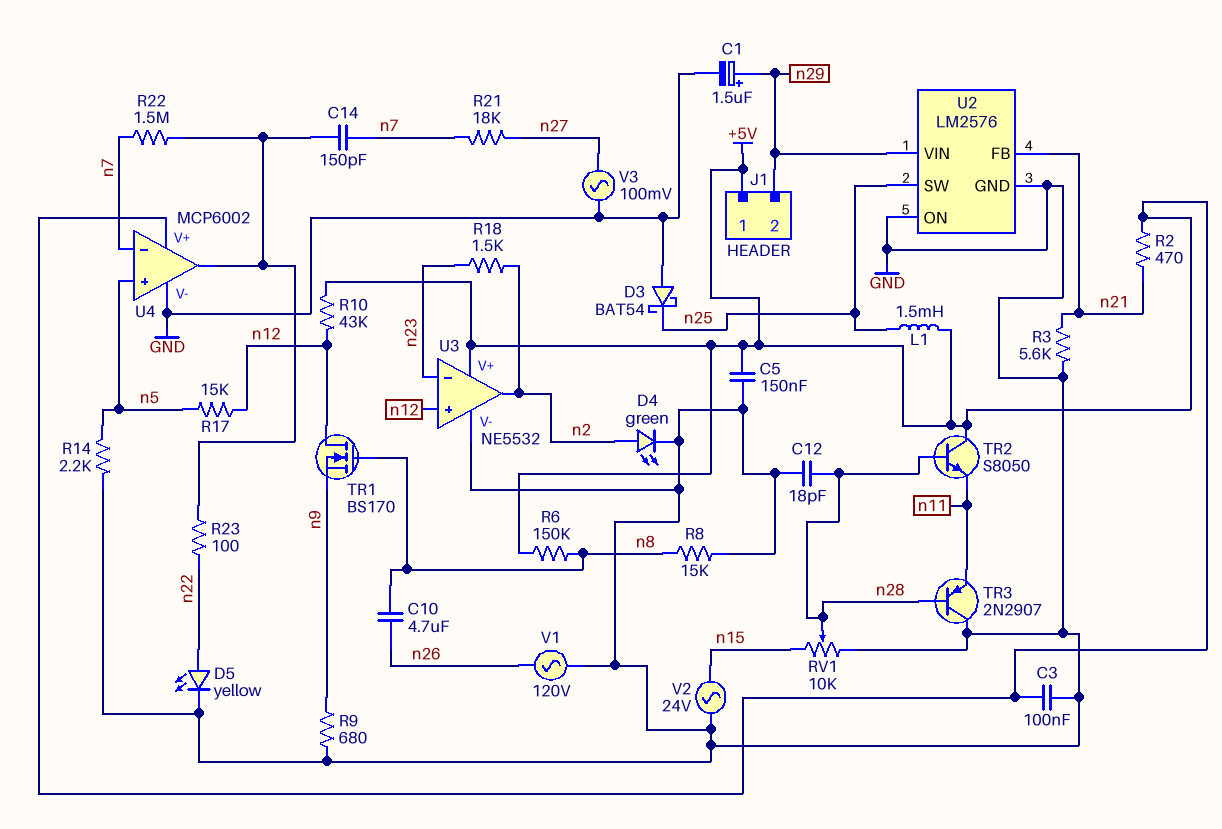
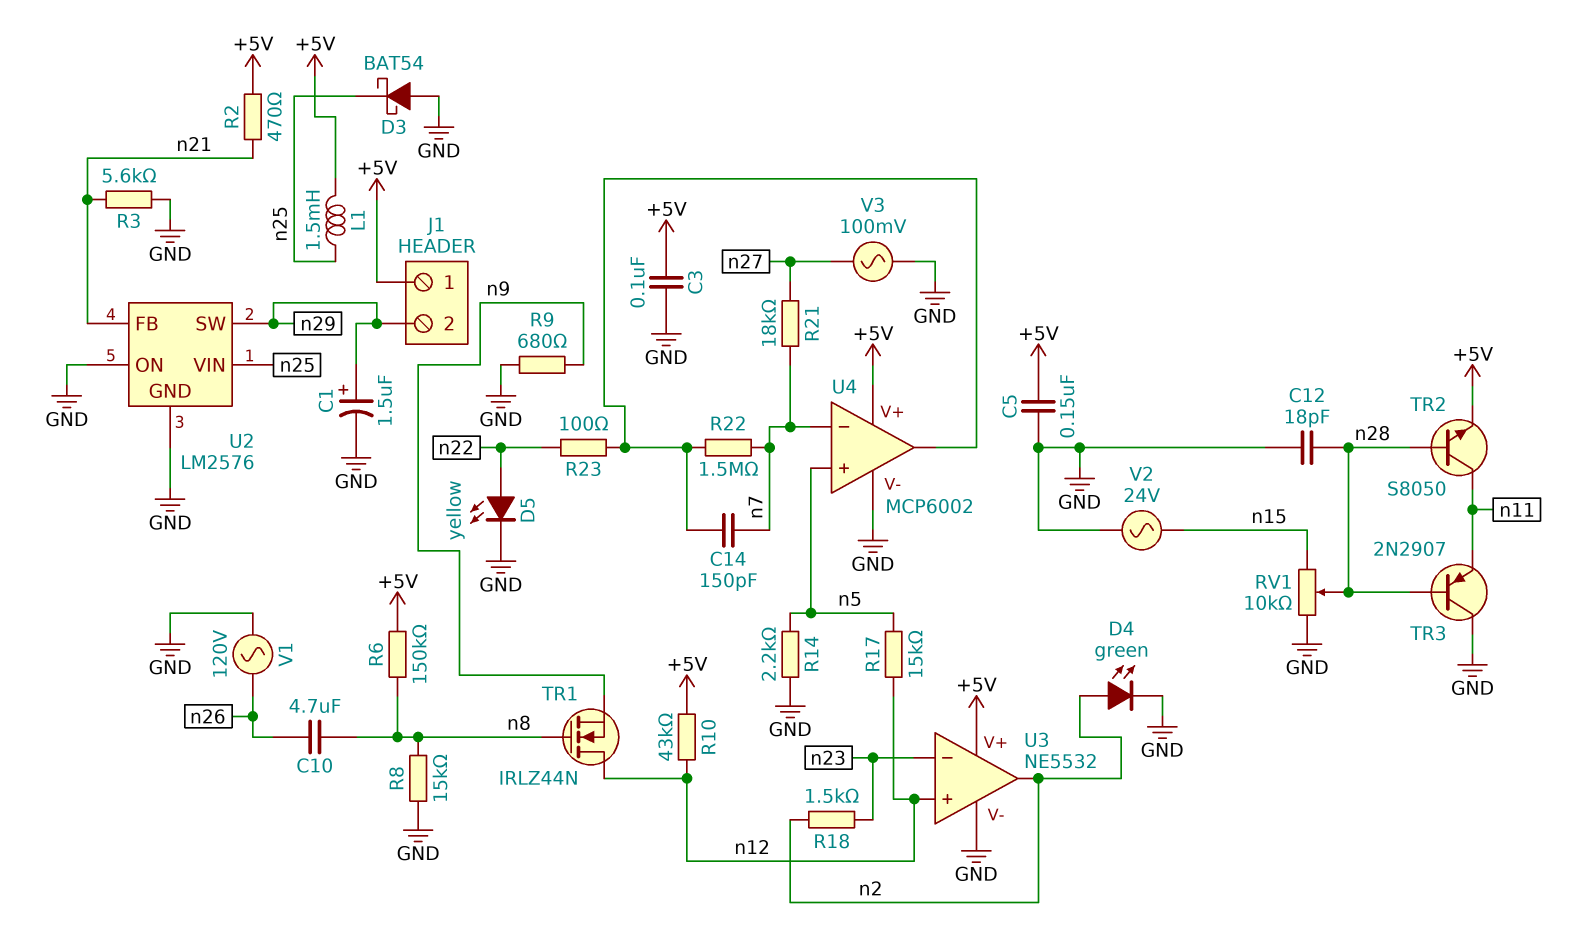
TR1: NMOS BS170 (G n8, D n12, S n9) -> NMOS IRLZ44N (G n8, D n12, S n9)
TR2: NPN S8050 (B n28, C +5V, E n11) -> NPN S8050 (B n28, C n11, E +5V)
U2 pin SW: n25 -> n29
U2 pin VIN: n29 -> n25

